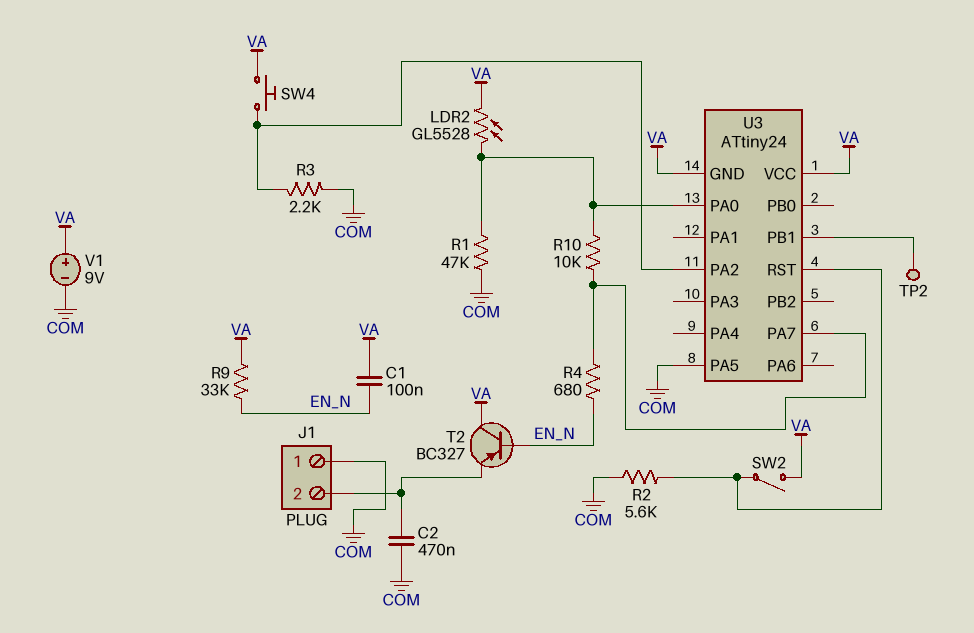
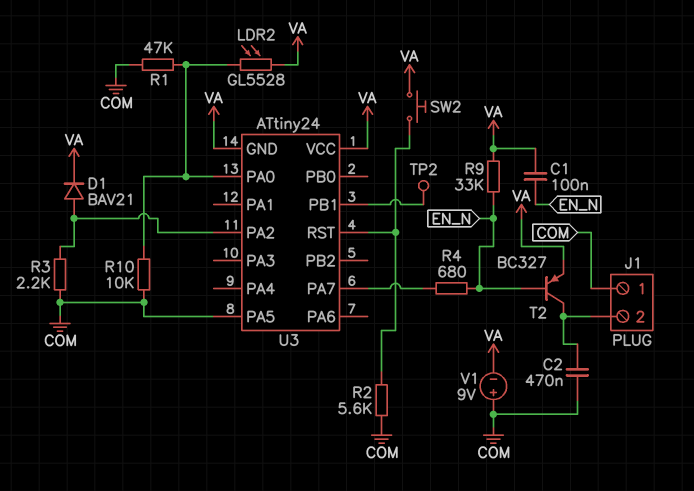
D1: none -> diode BAV21 (A U3/PA2, K VA)
R10: 10k (U3/PA0, U3/PA7) -> 10k (COM, U3/PA0)
SW2: switch (U3/RST, VA) -> button (U3/RST, VA)
SW4: button (U3/PA2, VA) -> none
T2: PNP BC327 (B EN_N, C VA, E J1/2) -> PNP BC327 (B EN_N, C J1/2, E VA)
V1: 9V (plus VA, minus COM) -> 9V (plus COM, minus VA)

